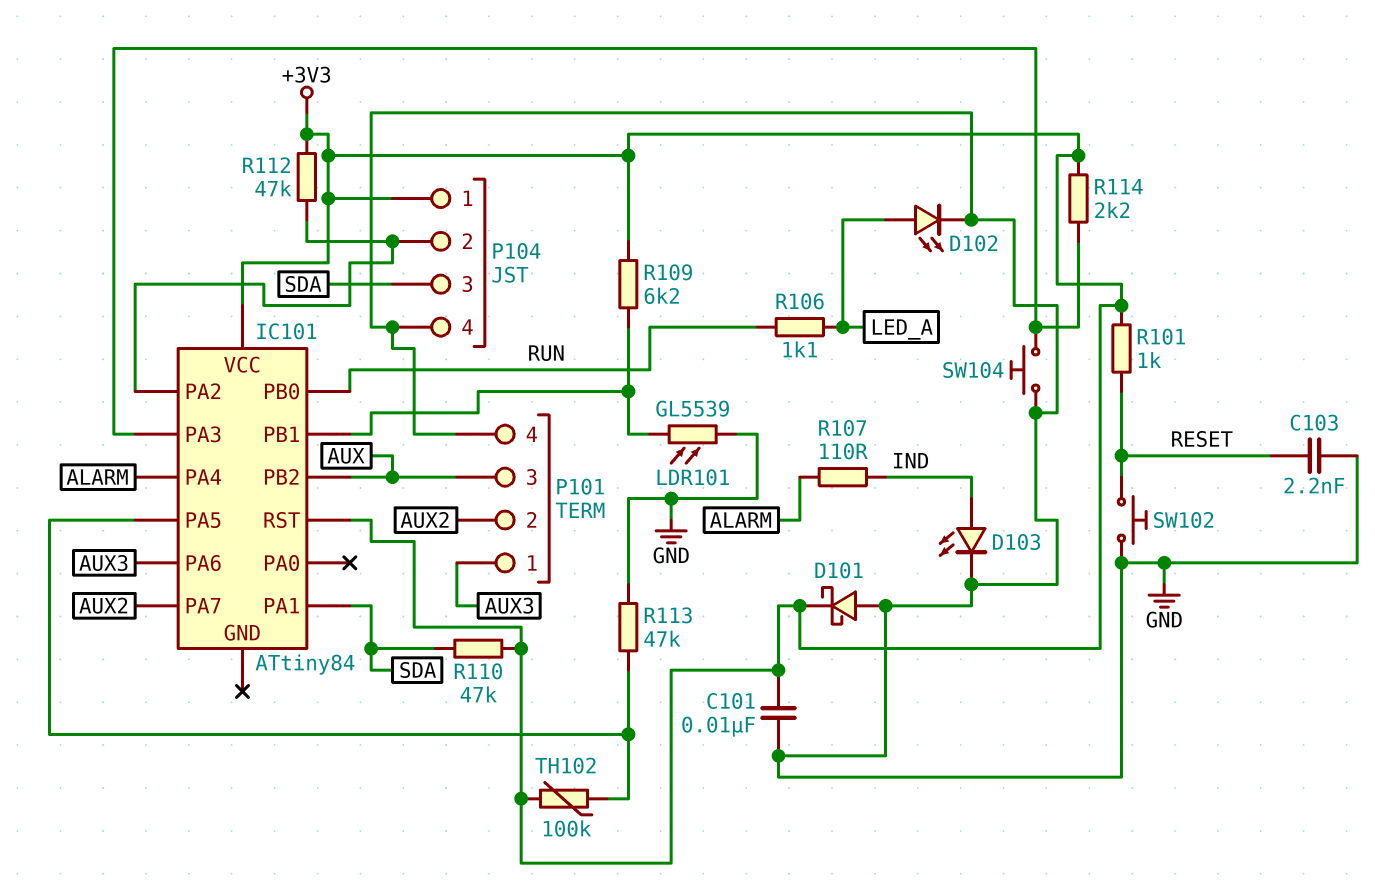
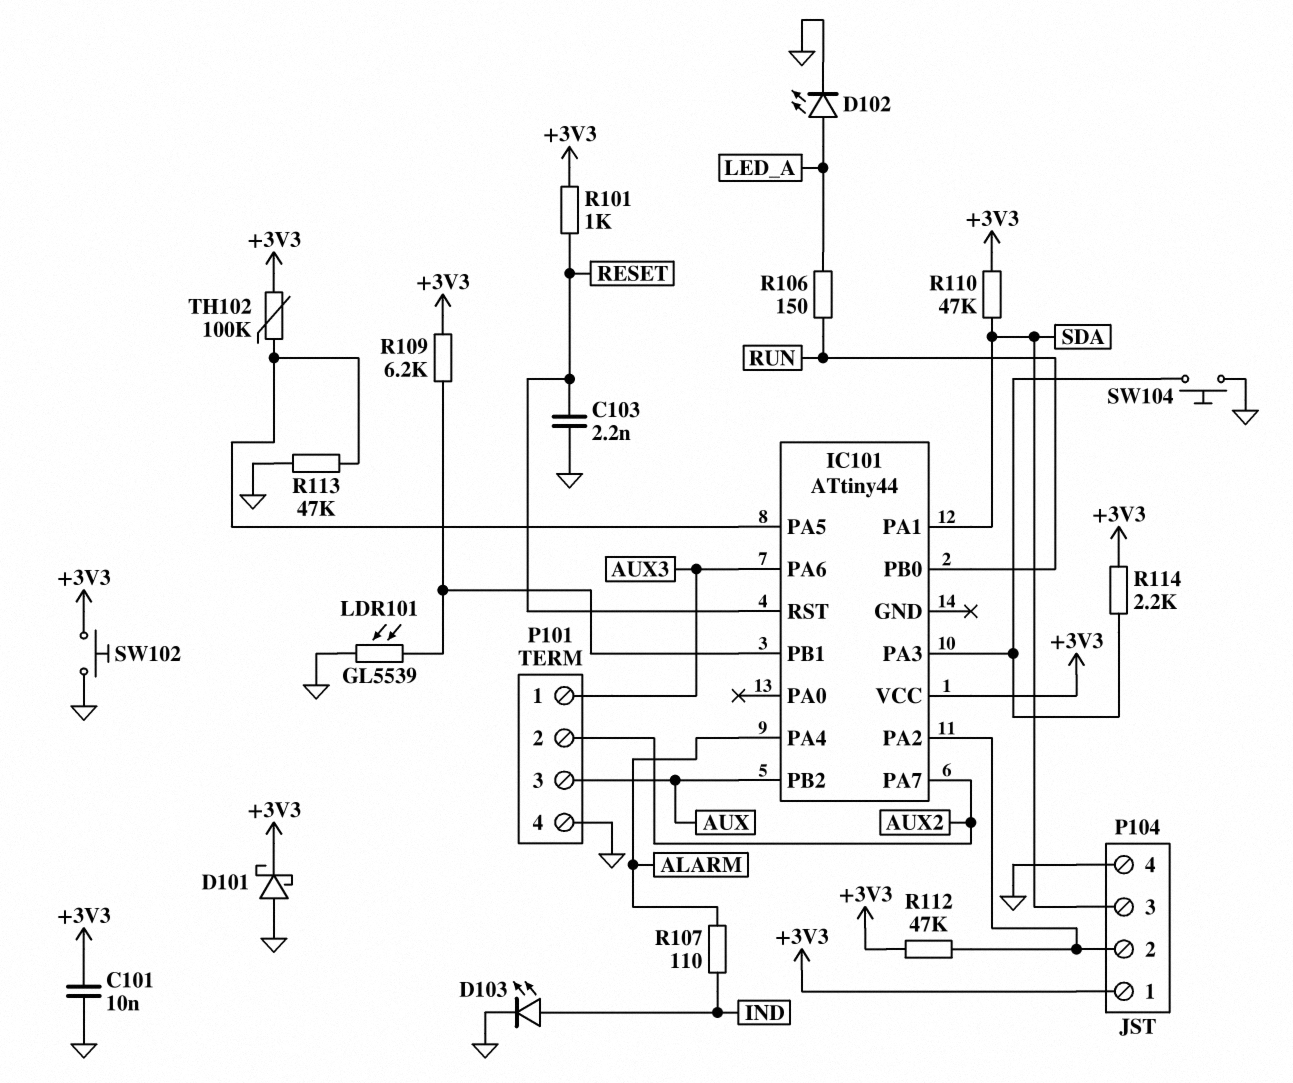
IC101: ATtiny84 -> ATtiny44
IC101 pin RST: +3V3 -> RESET
R106: 1.1k (LED_A, RUN) -> 150 (LED_A, RUN)
SW102: button (GND, RESET) -> button (+3V3, GND)

